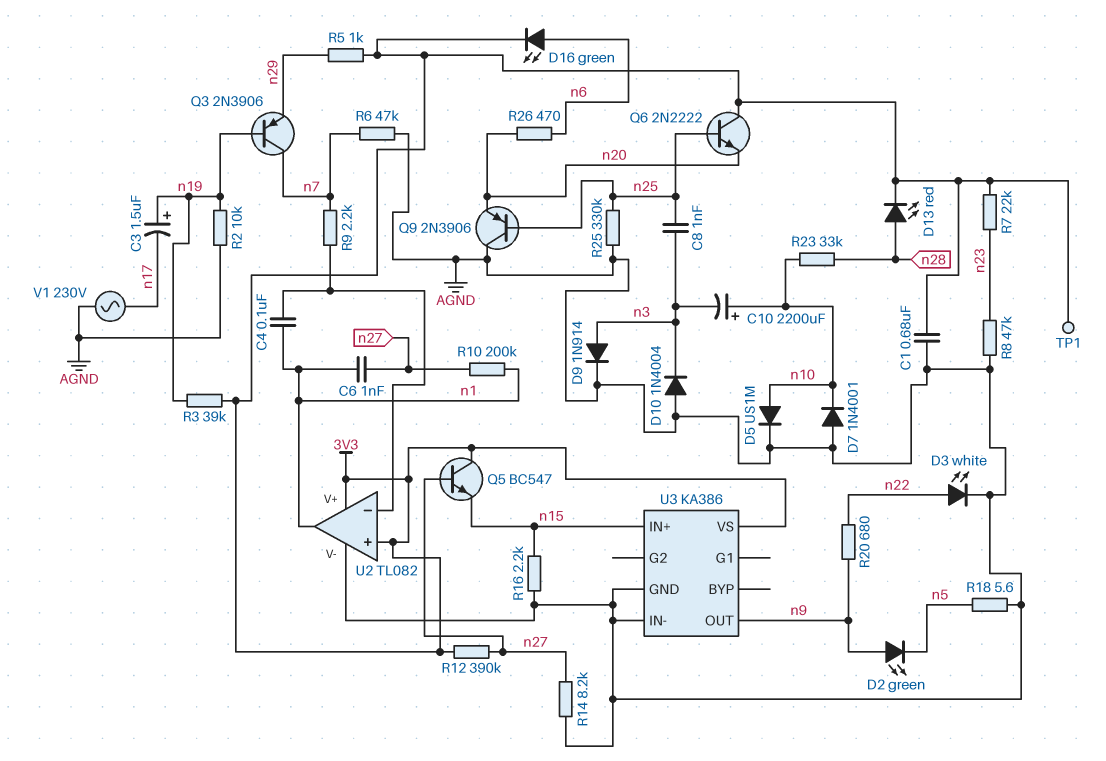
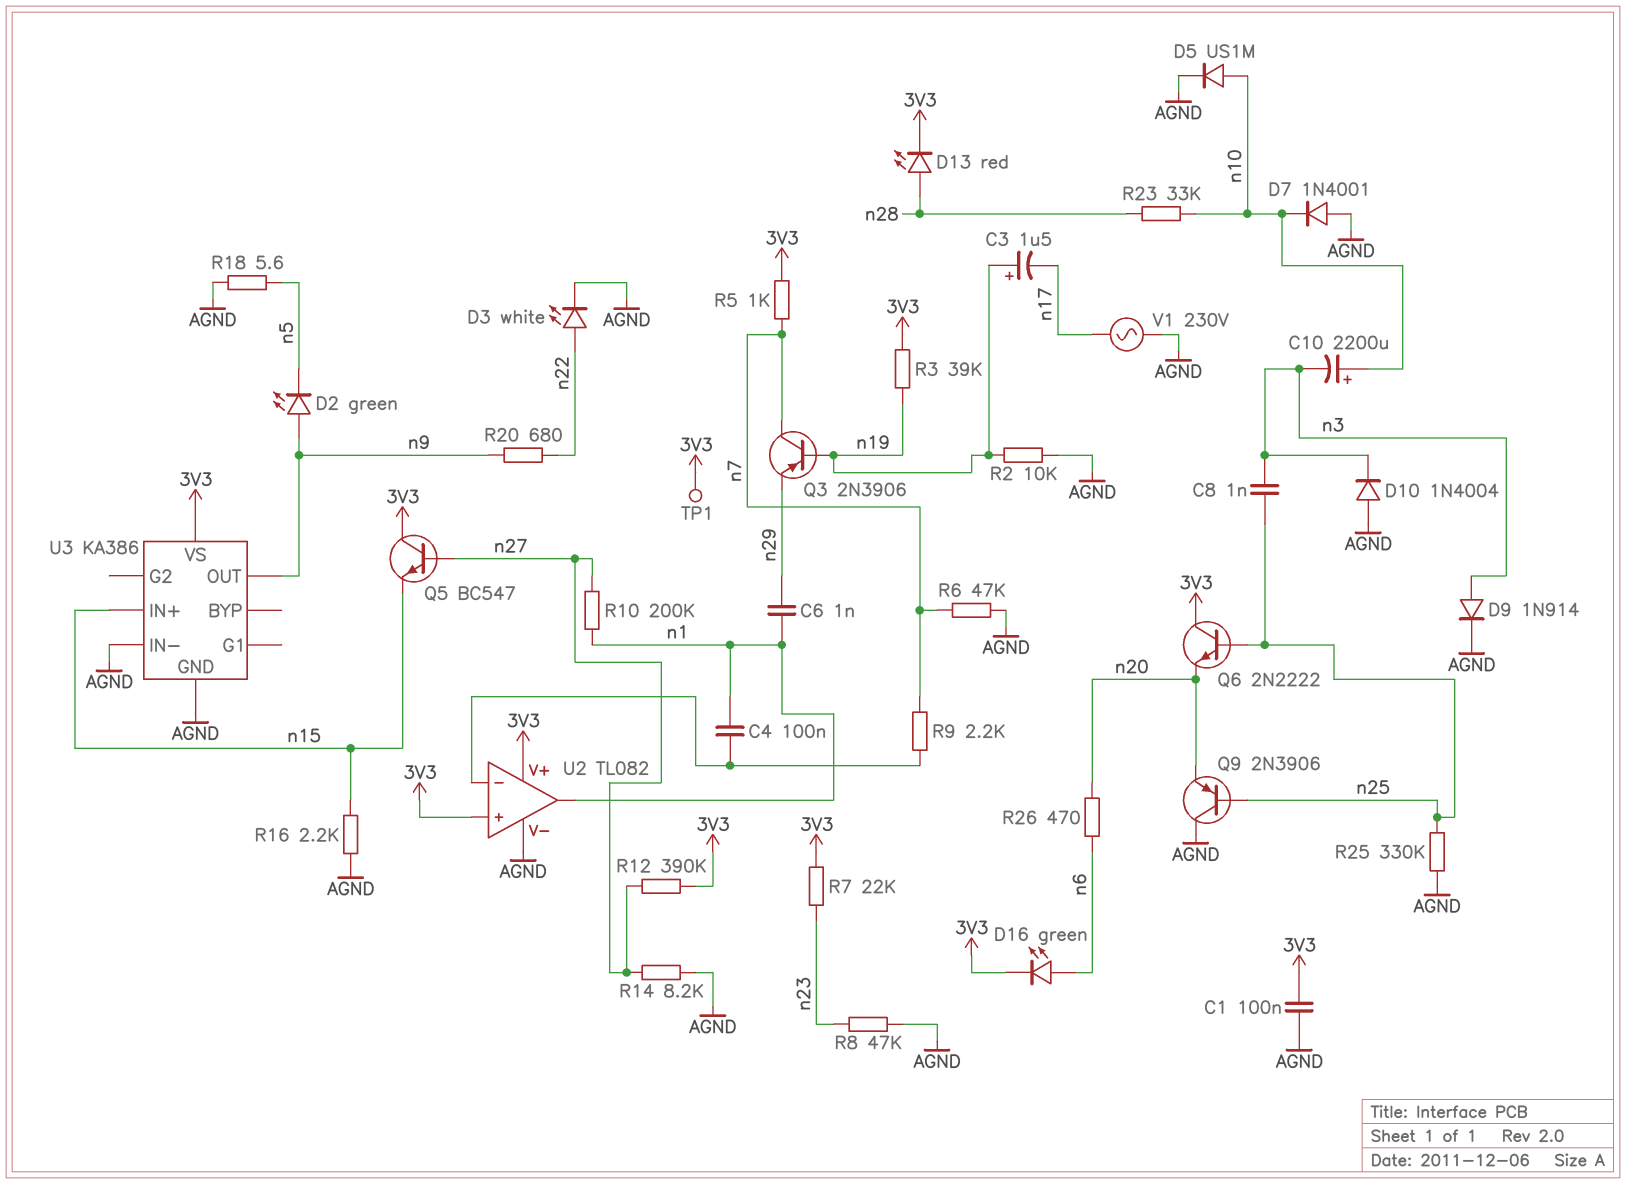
C1: 680nF (3V3, AGND) -> 100nF (3V3, AGND)
C6: 1nF (n1, n27) -> 1nF (n1, n29)
R5: 1k (3V3, n29) -> 1k (3V3, n7)

